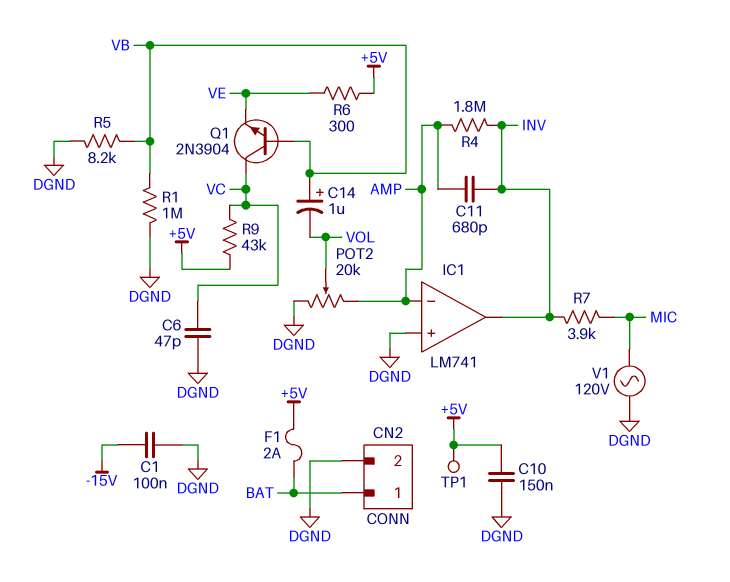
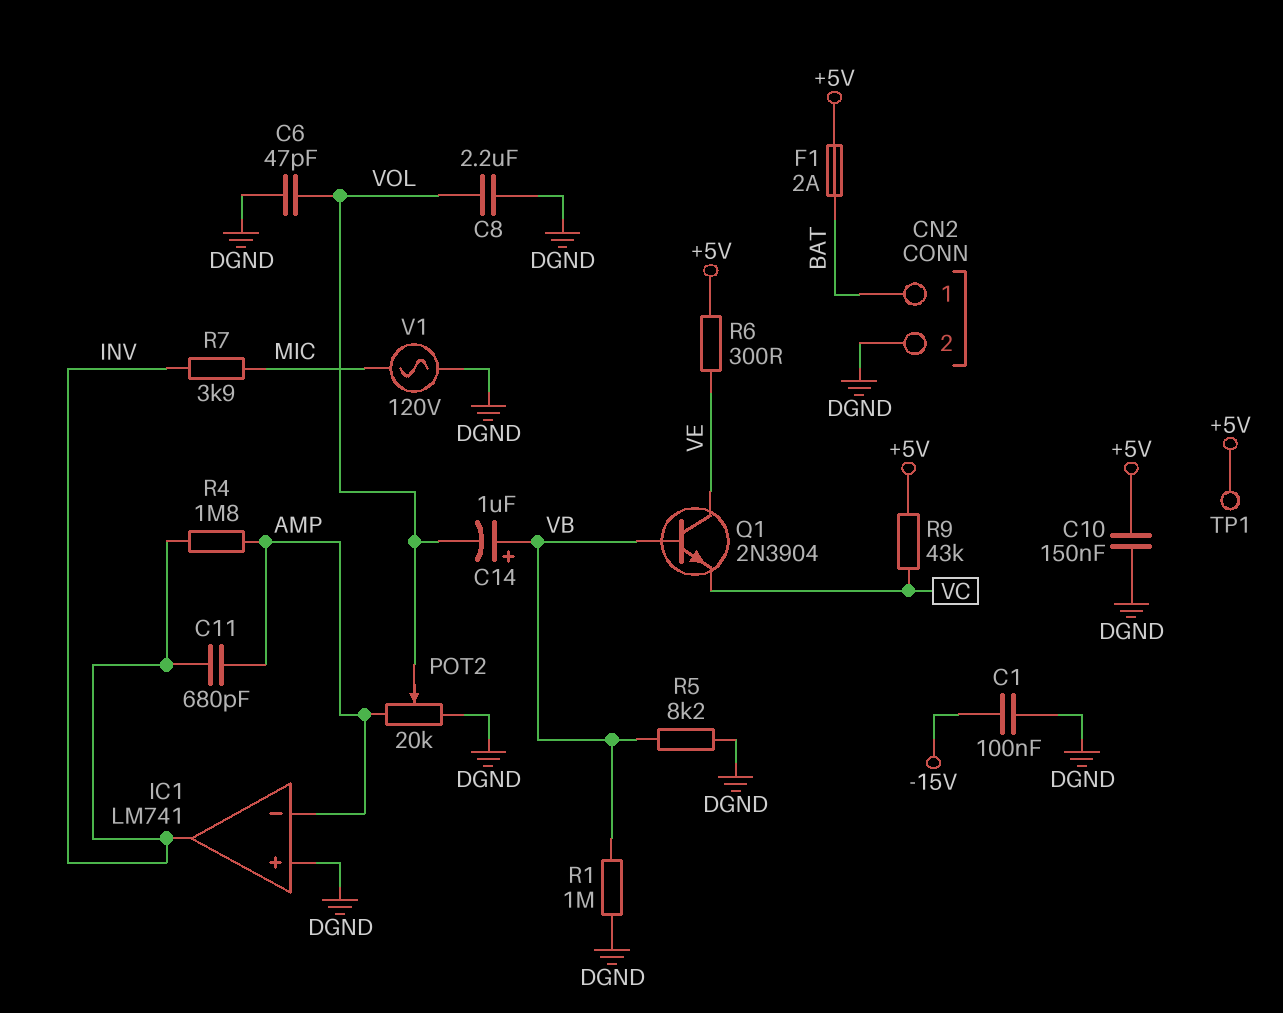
C6: 47pF (DGND, VC) -> 47pF (DGND, VOL)
C8: none -> 2.2uF (DGND, VOL)
Q1: NPN 2N3904 (B VB, C VC, E VE) -> NPN 2N3904 (B VB, C VE, E VC)

